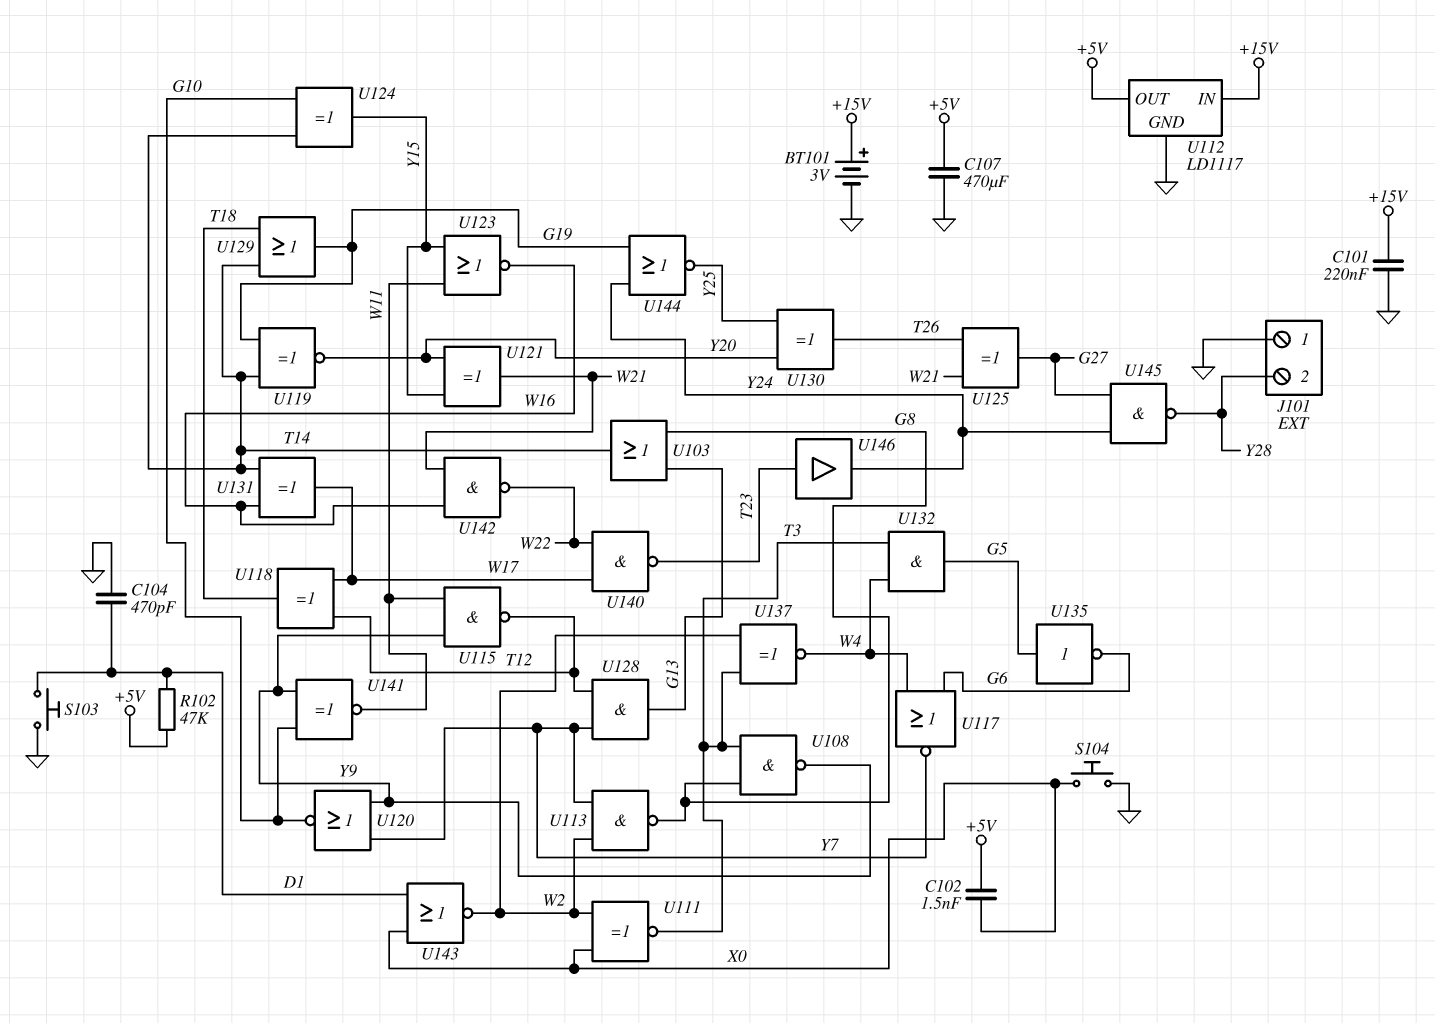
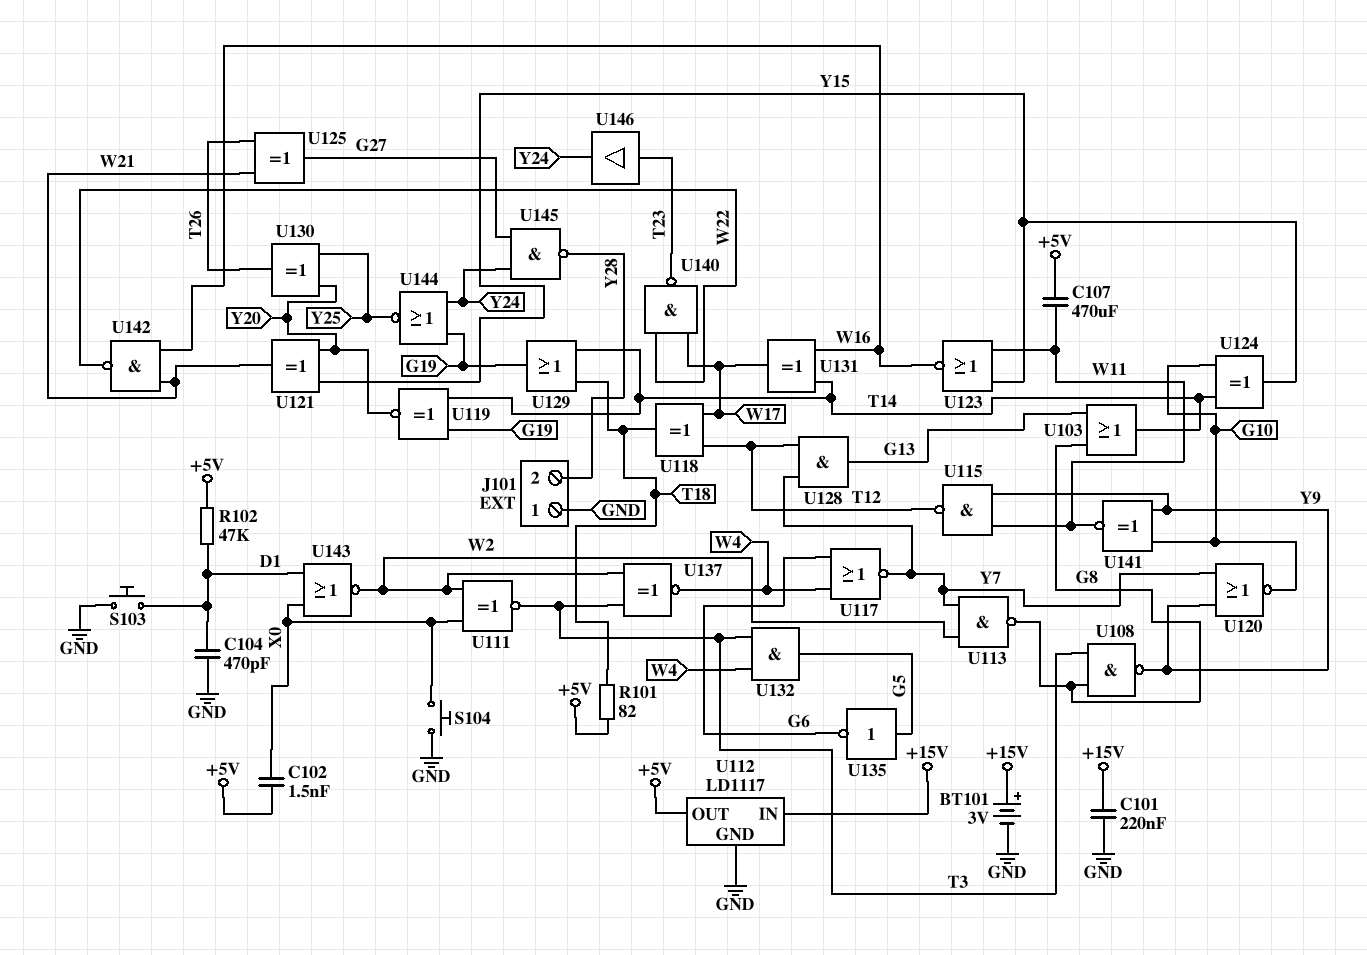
C107: 470uF (+5V, GND) -> 470uF (+5V, W11)
R101: none -> 82 (+5V, T18)

